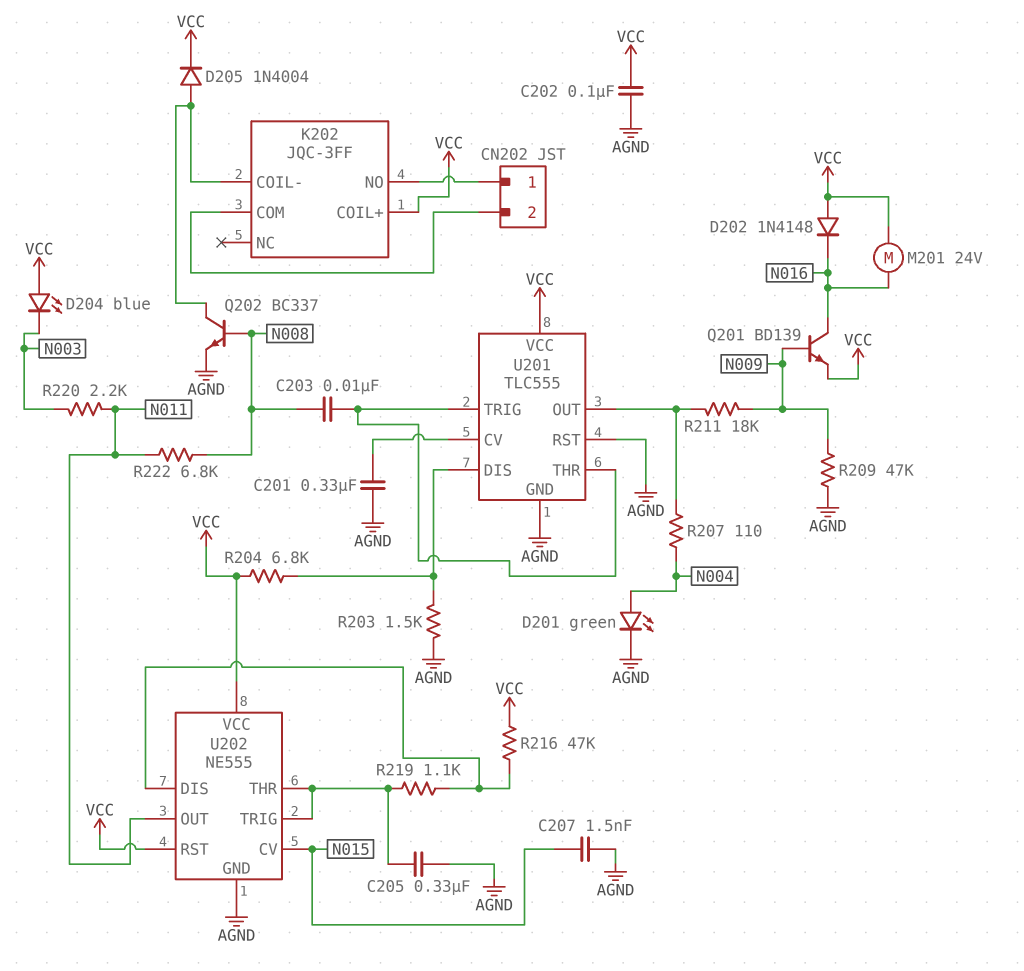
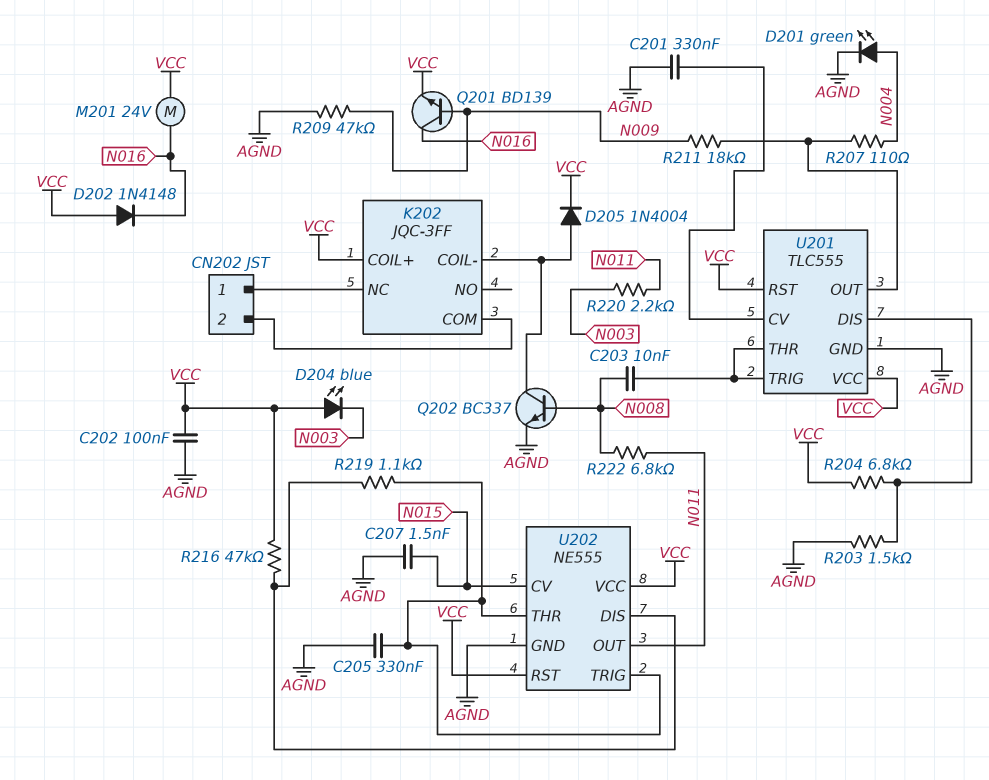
K202 pin NC: none -> CN202/1
K202 pin NO: CN202/1 -> none
U201 pin RST: AGND -> VCC

